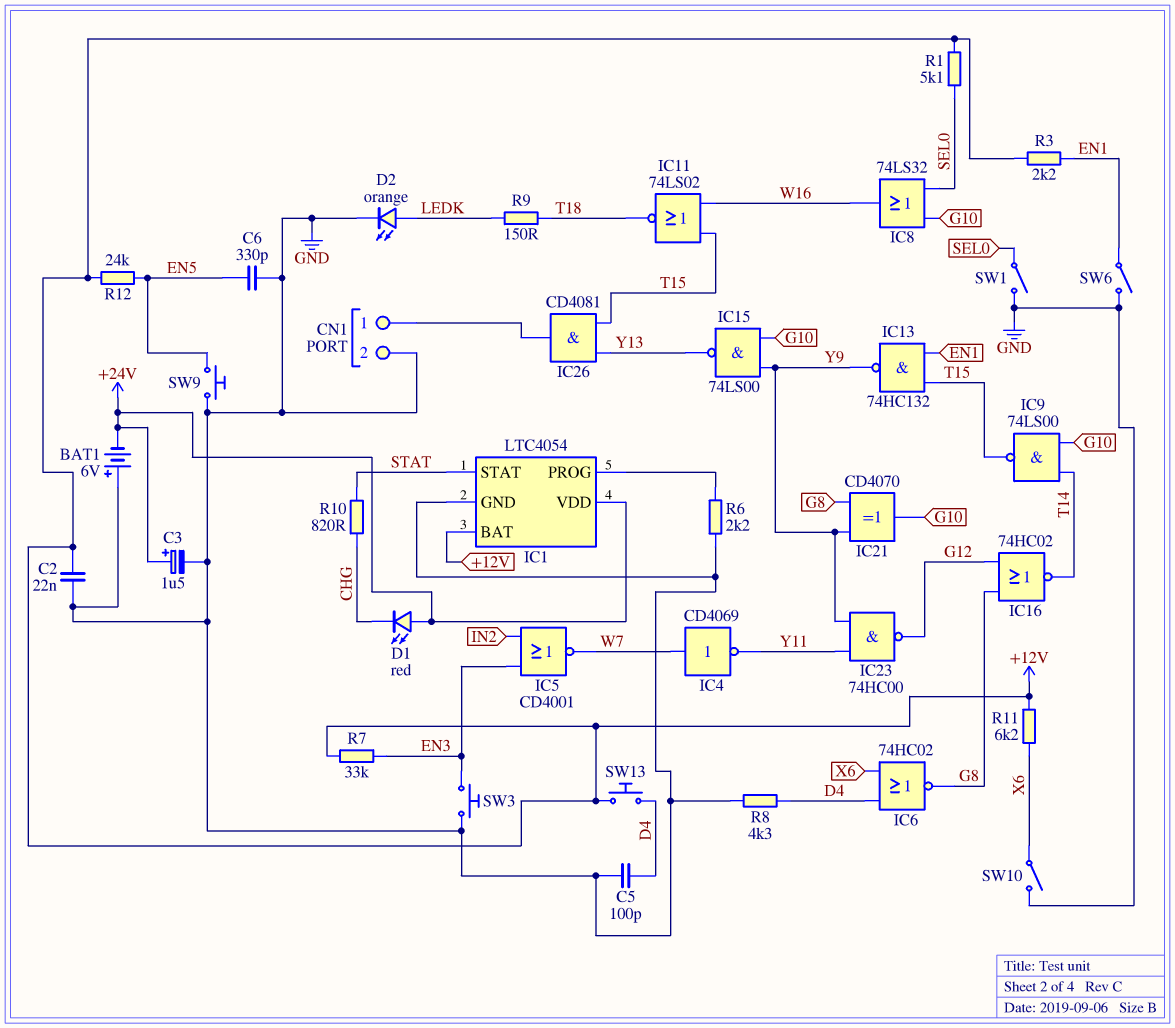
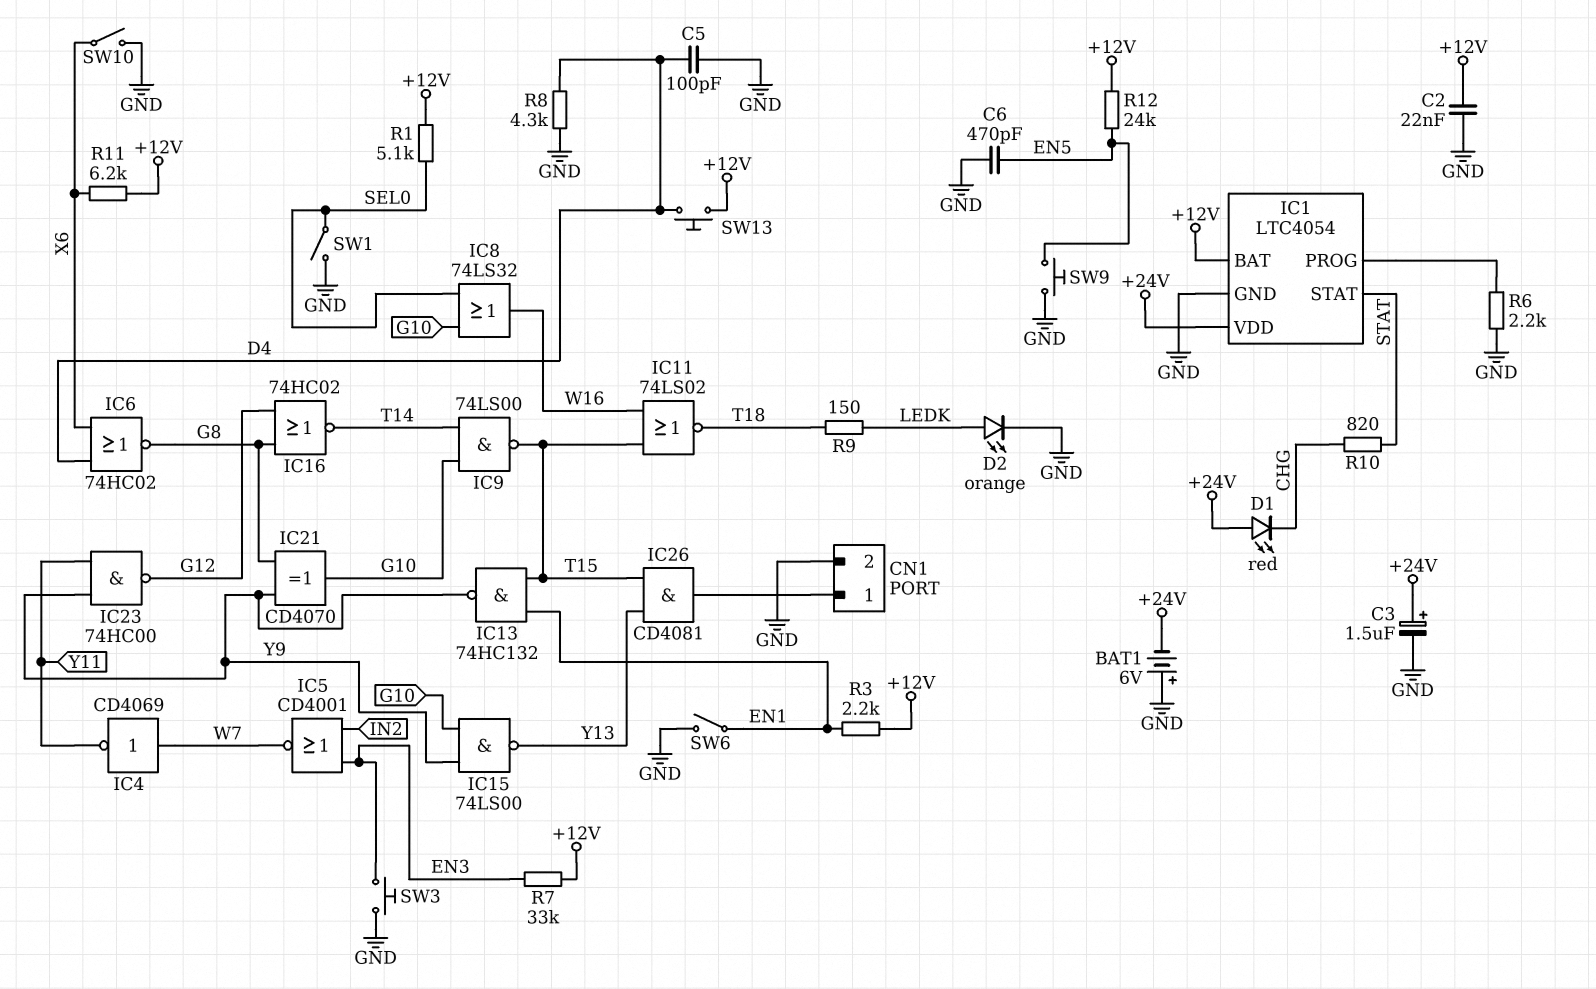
C6: 330pF (EN5, GND) -> 470pF (EN5, GND)

